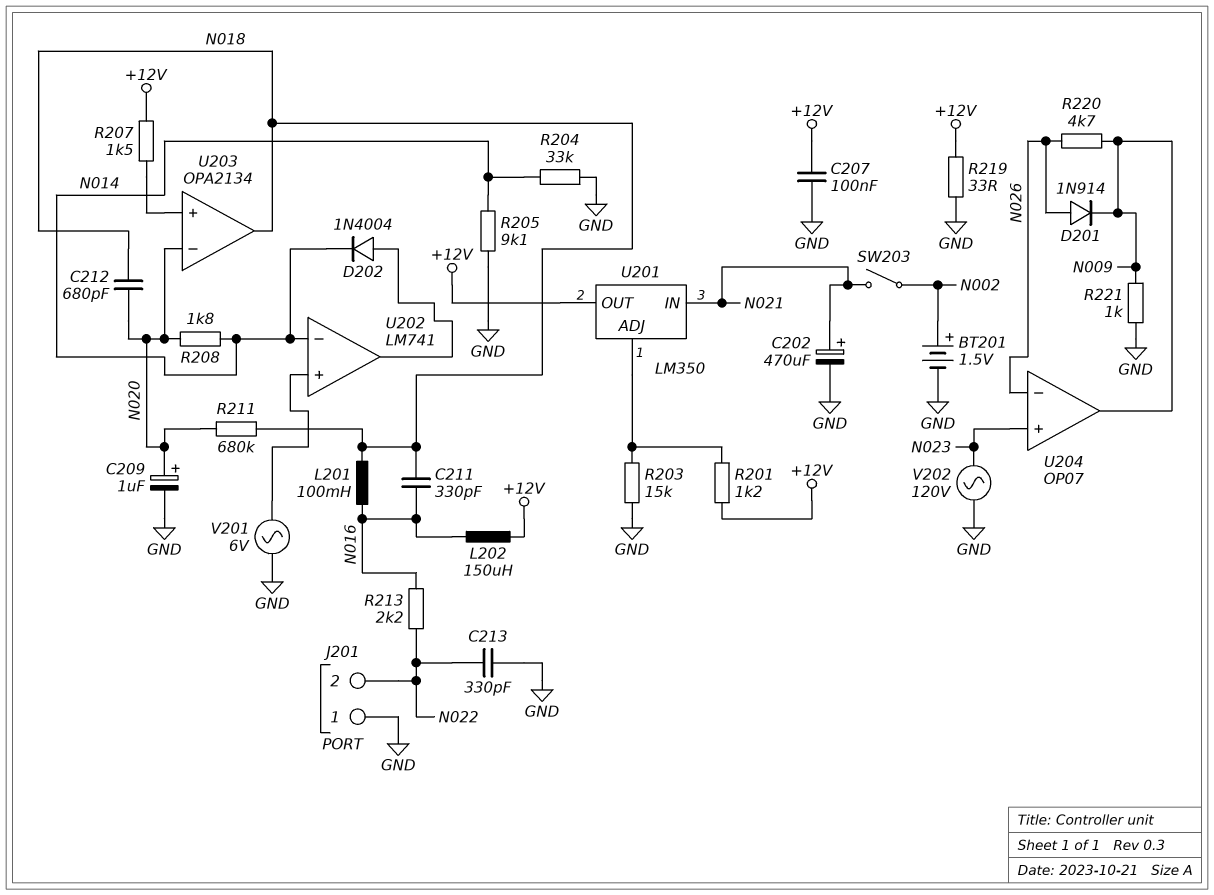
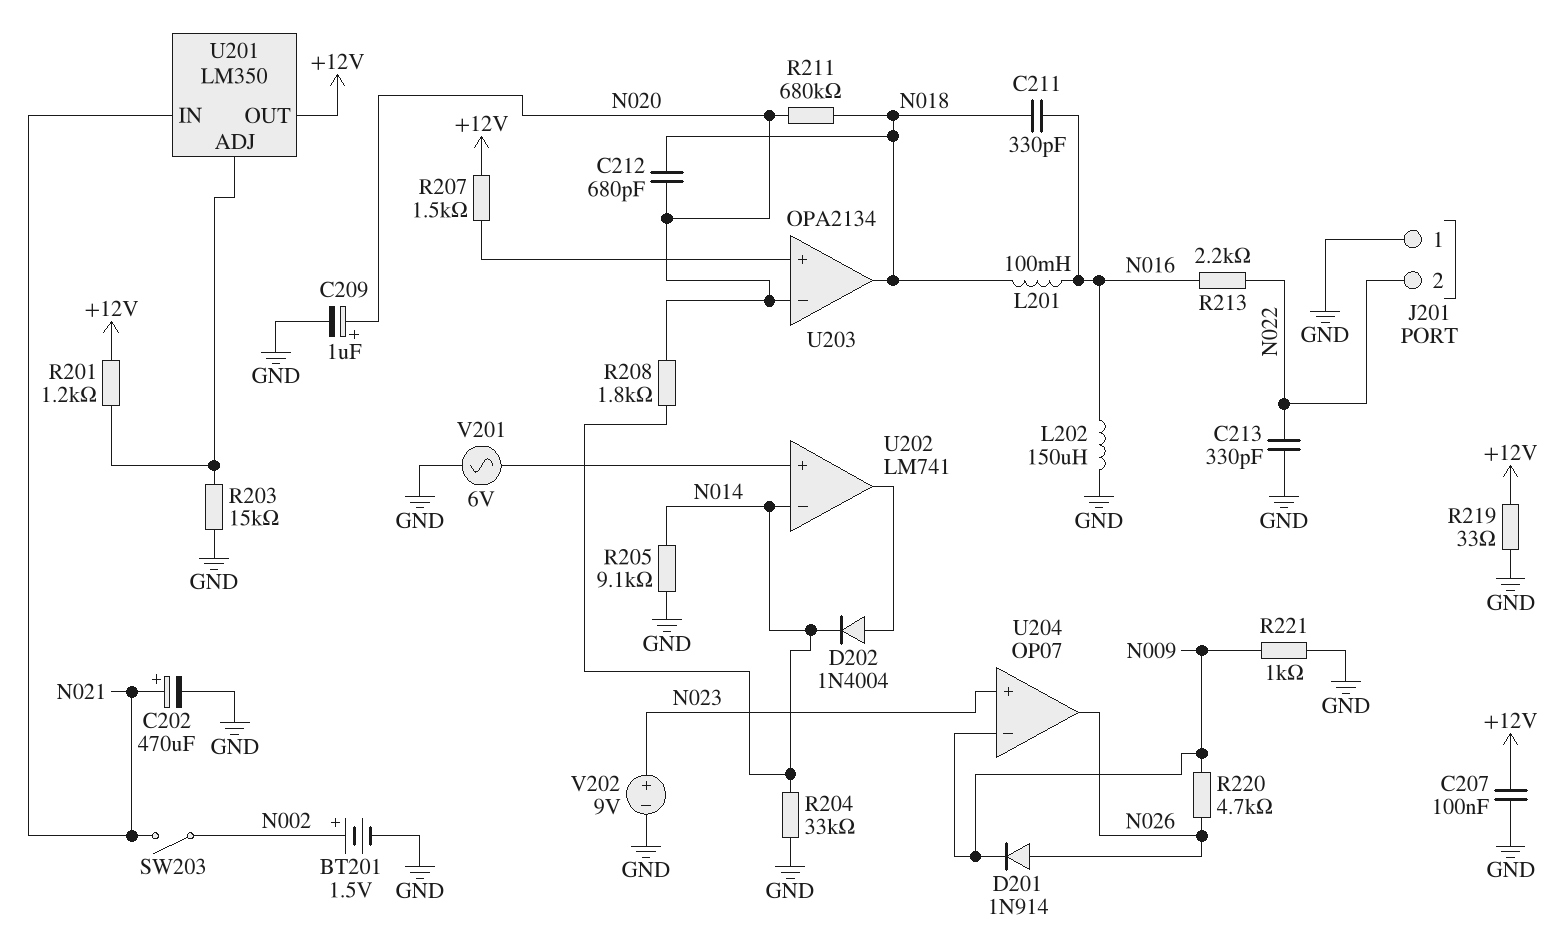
L202: 150uH (+12V, N016) -> 150uH (GND, N016)
U204 pin in-: N026 -> N009
U204 pin out: N009 -> N026
V202: AC 120V (GND, N023) -> 9V (plus N023, minus GND)

